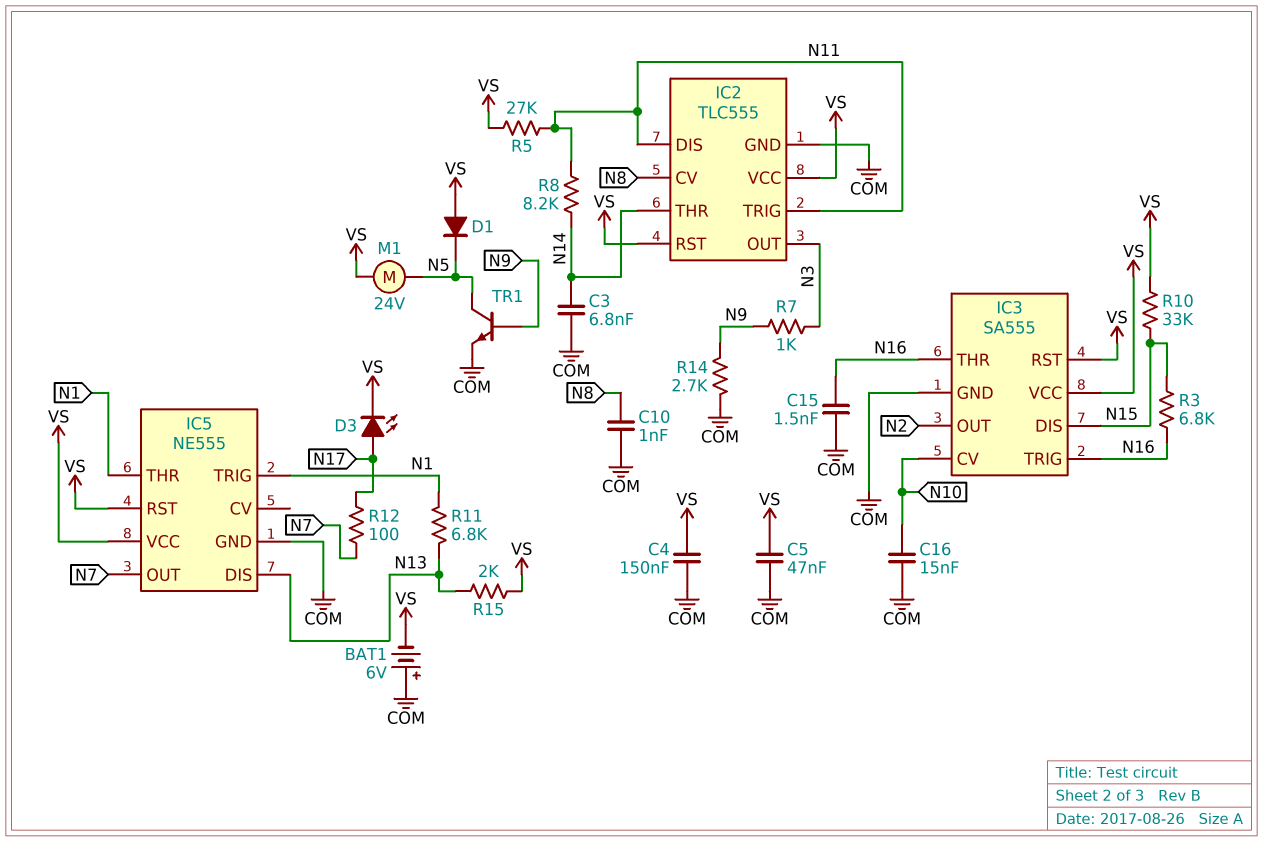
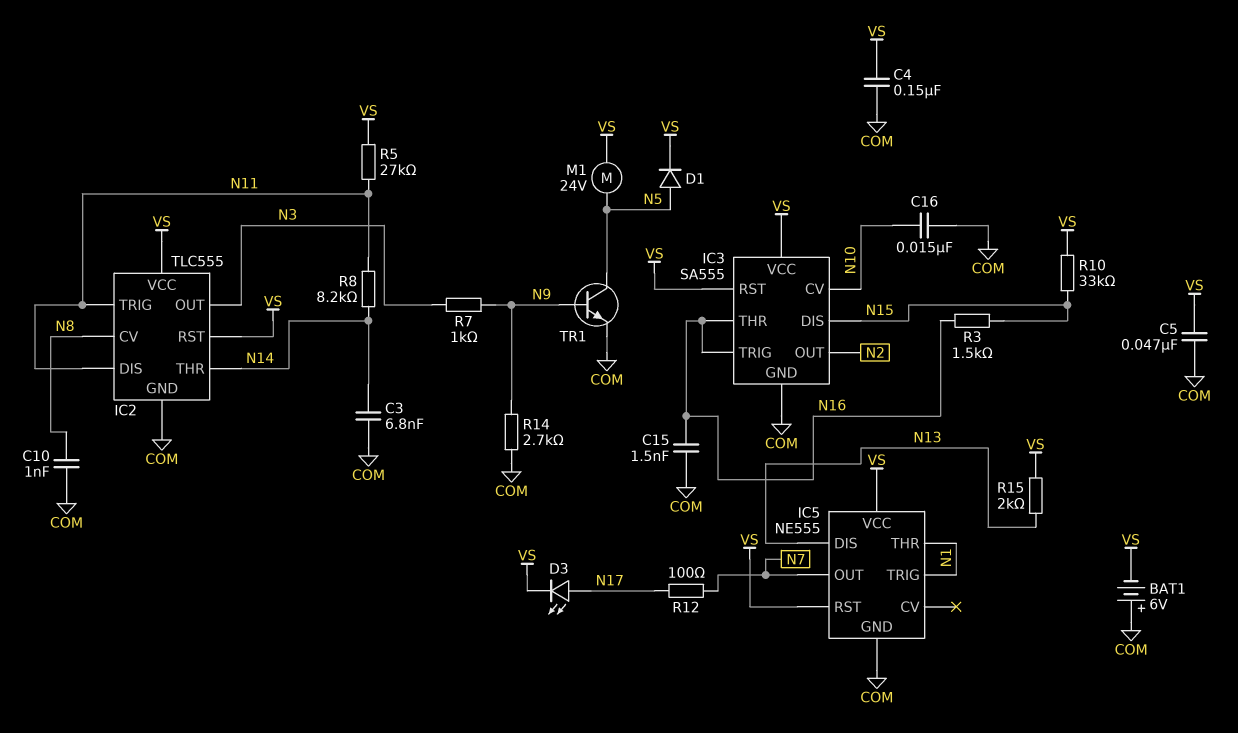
D1: diode (A VS, K N5) -> diode (A N5, K VS)
R3: 6.8k (N15, N16) -> 1.5k (N15, N16)
R11: 6.8k (N1, N13) -> none

